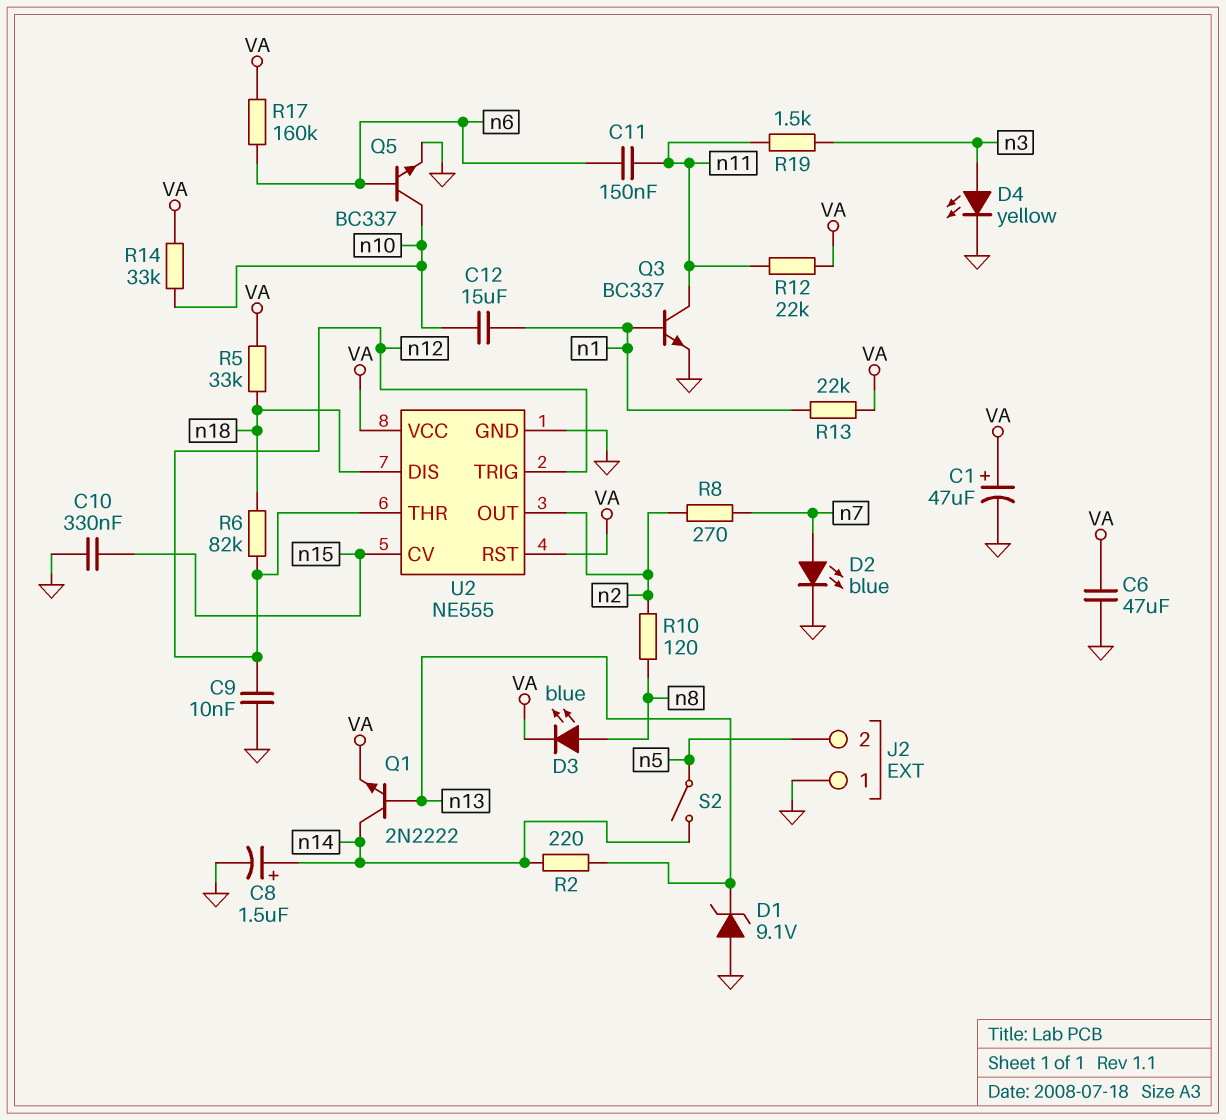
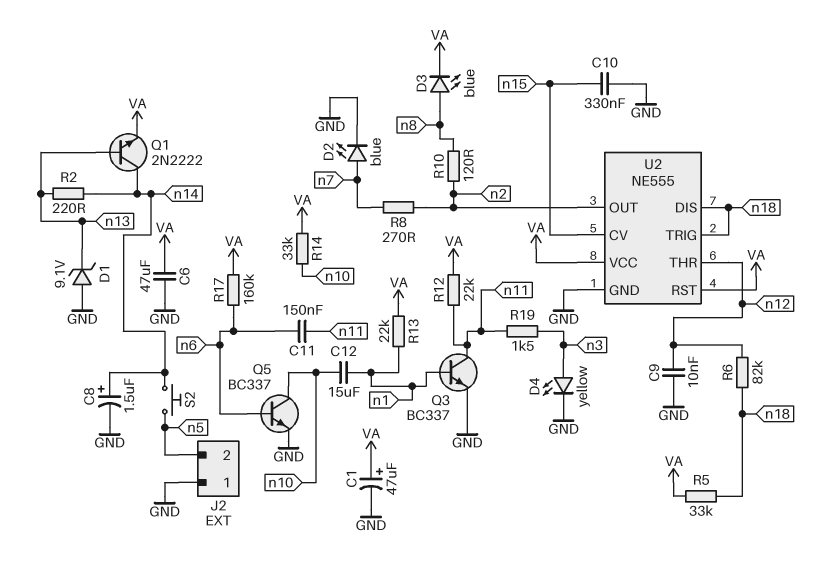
S2: switch (n5, n14) -> button (n5, n14)
U2 pin TRIG: n12 -> n18

